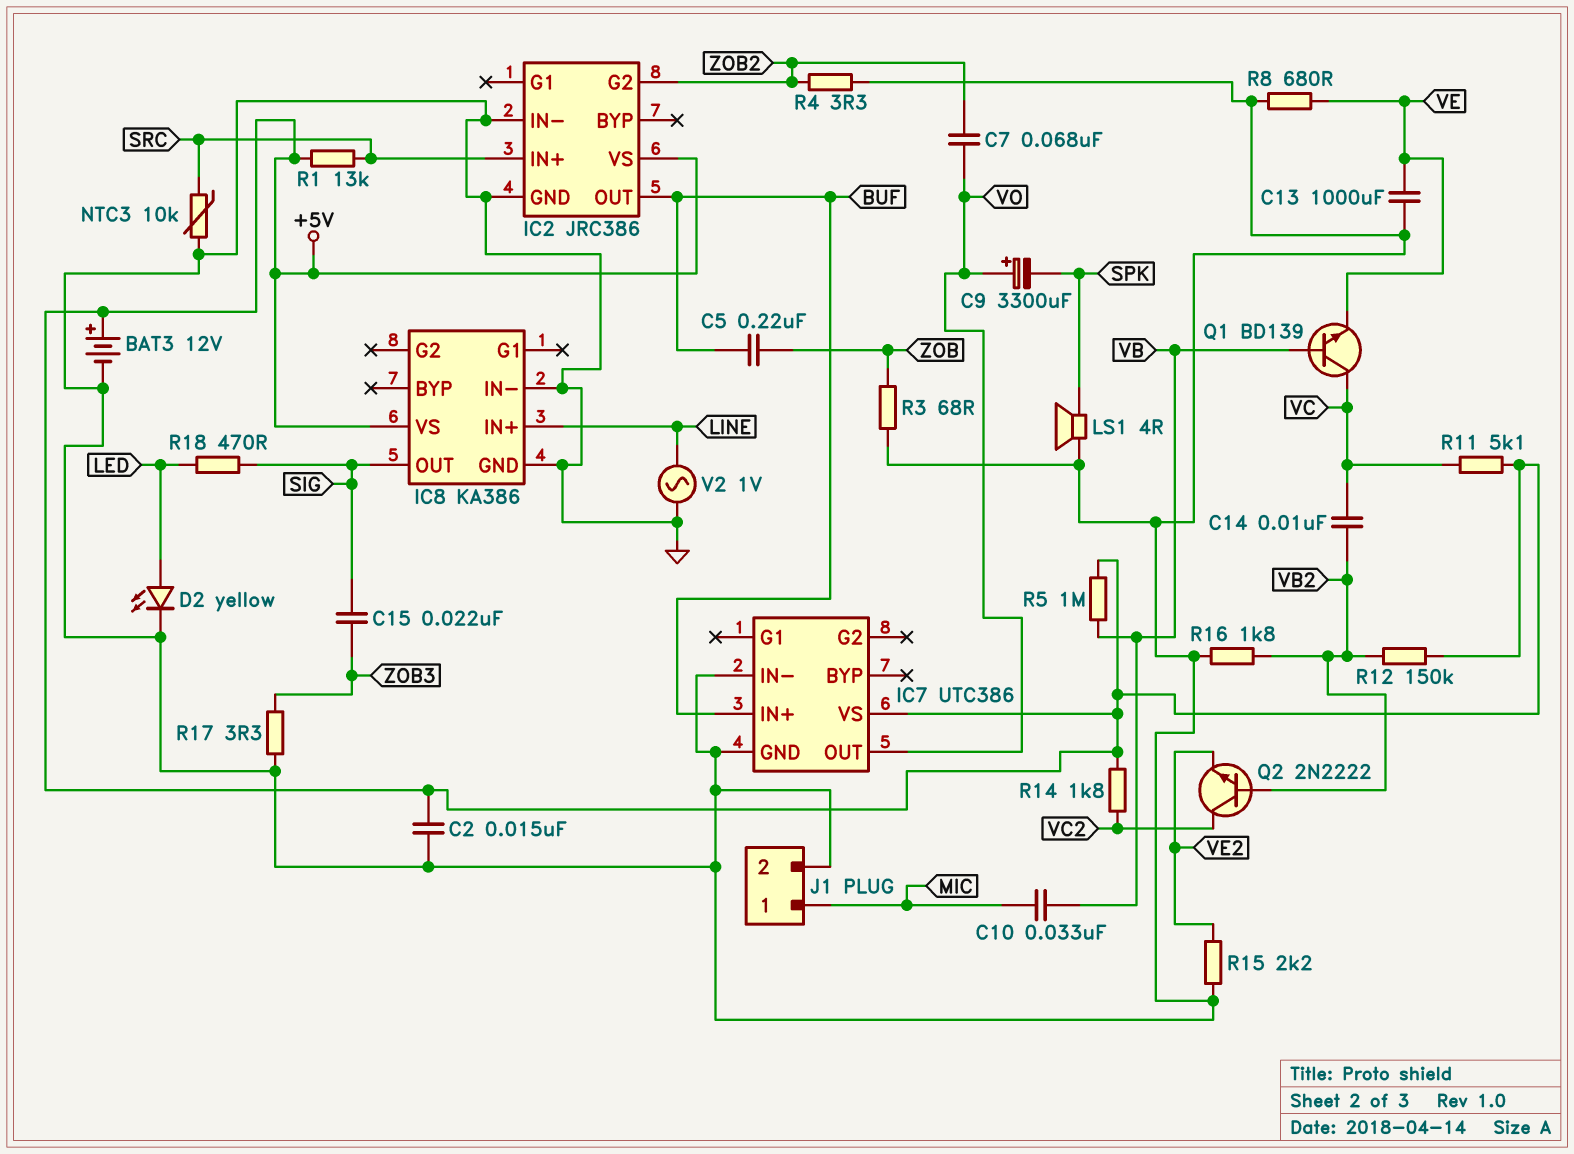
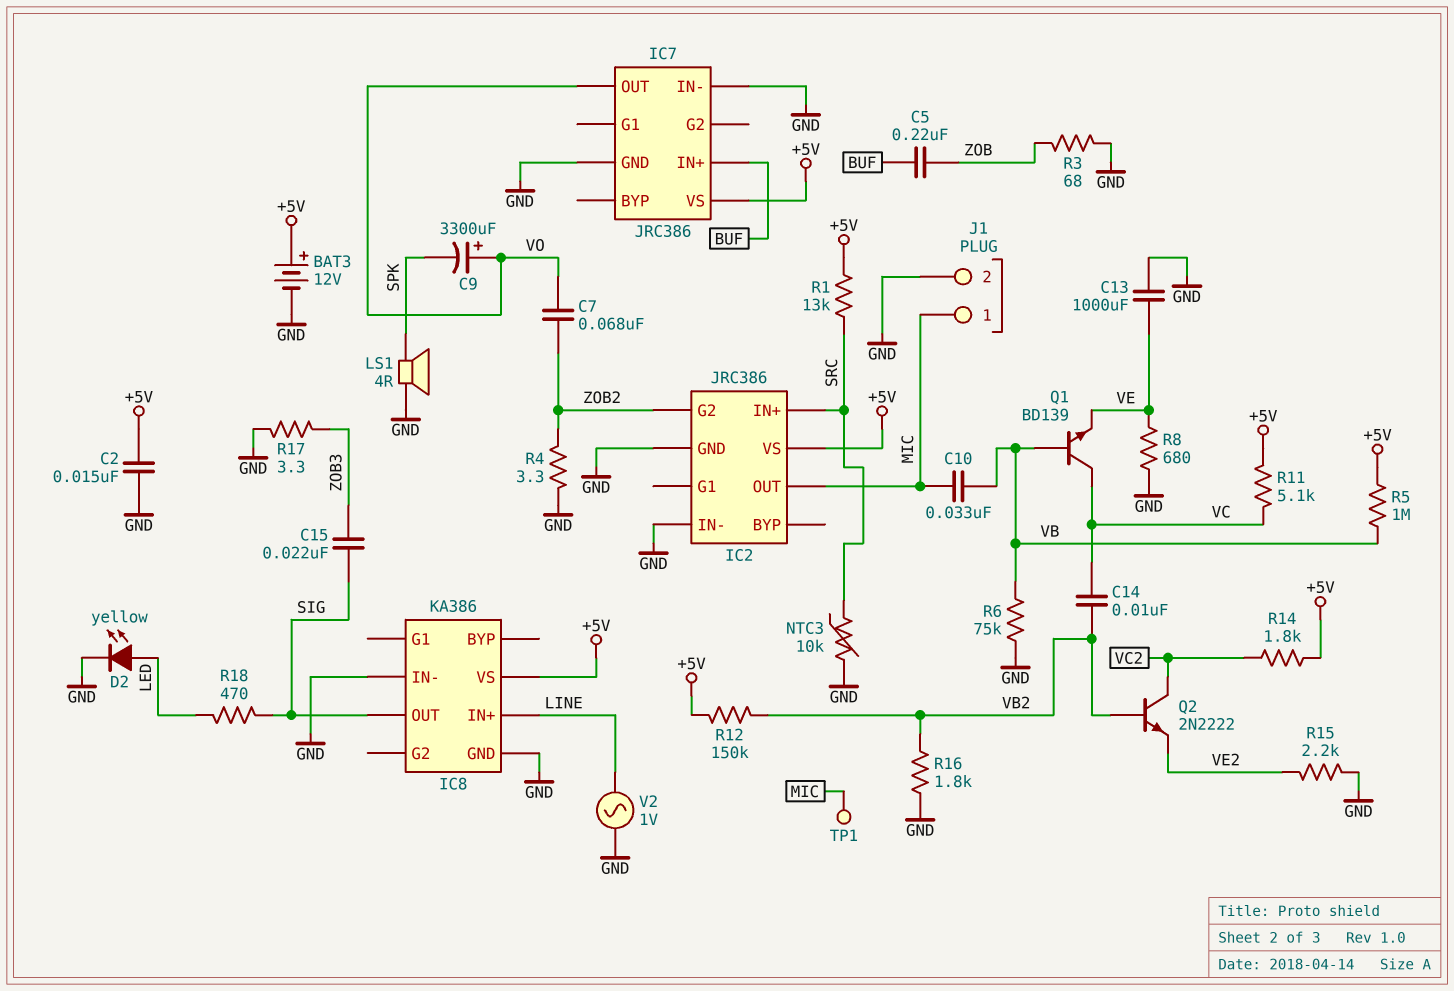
IC2 pin OUT: BUF -> MIC
IC7: UTC386 -> JRC386
R6: none -> 75k (GND, VB)
TP1: none -> test point (MIC)

